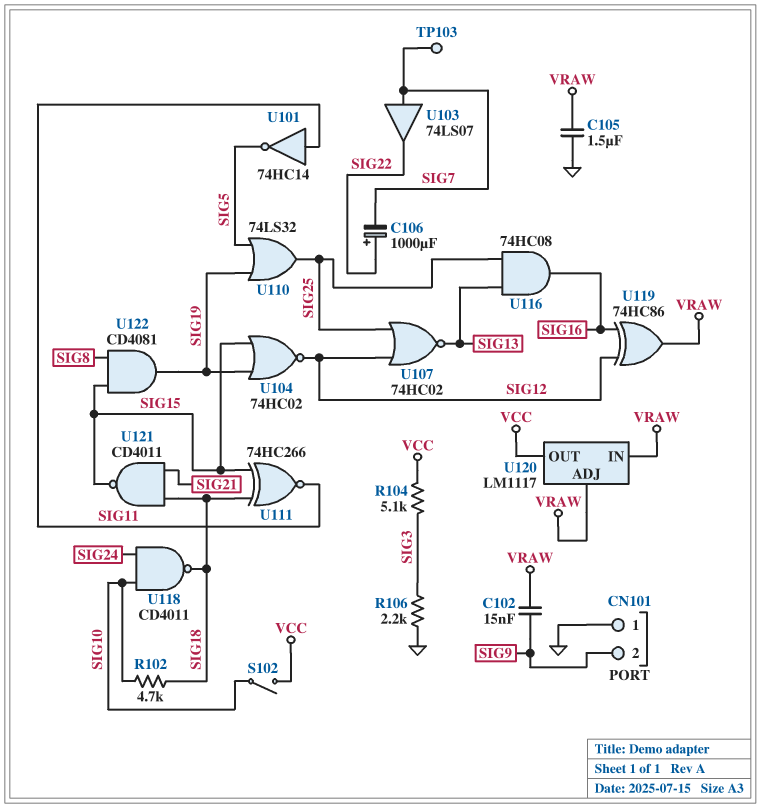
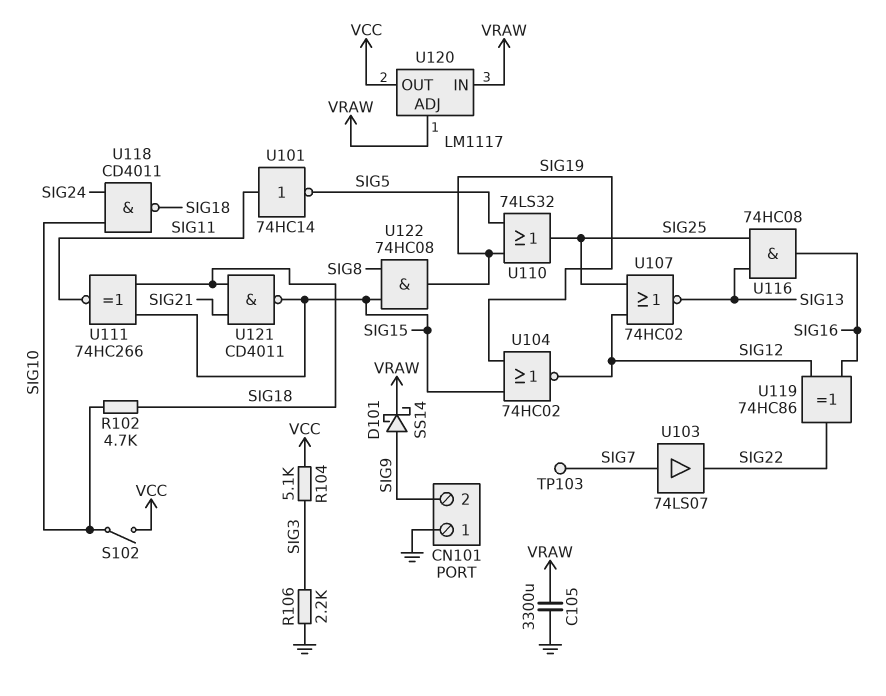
C102: 15nF (SIG9, VRAW) -> none
C105: 1.5uF (GND, VRAW) -> 3300uF (GND, VRAW)
C106: 1000uF (plus SIG22, minus SIG7) -> none
D101: none -> schottky SS14 (A SIG9, K VRAW)
U119: XOR 74HC86 (in SIG12, in SIG16, out VRAW) -> XOR 74HC86 (in SIG12, in SIG16, out SIG22)
U122: AND CD4081 (in SIG8, in SIG15, out SIG19) -> AND 74HC08 (in SIG8, in SIG15, out SIG19)

